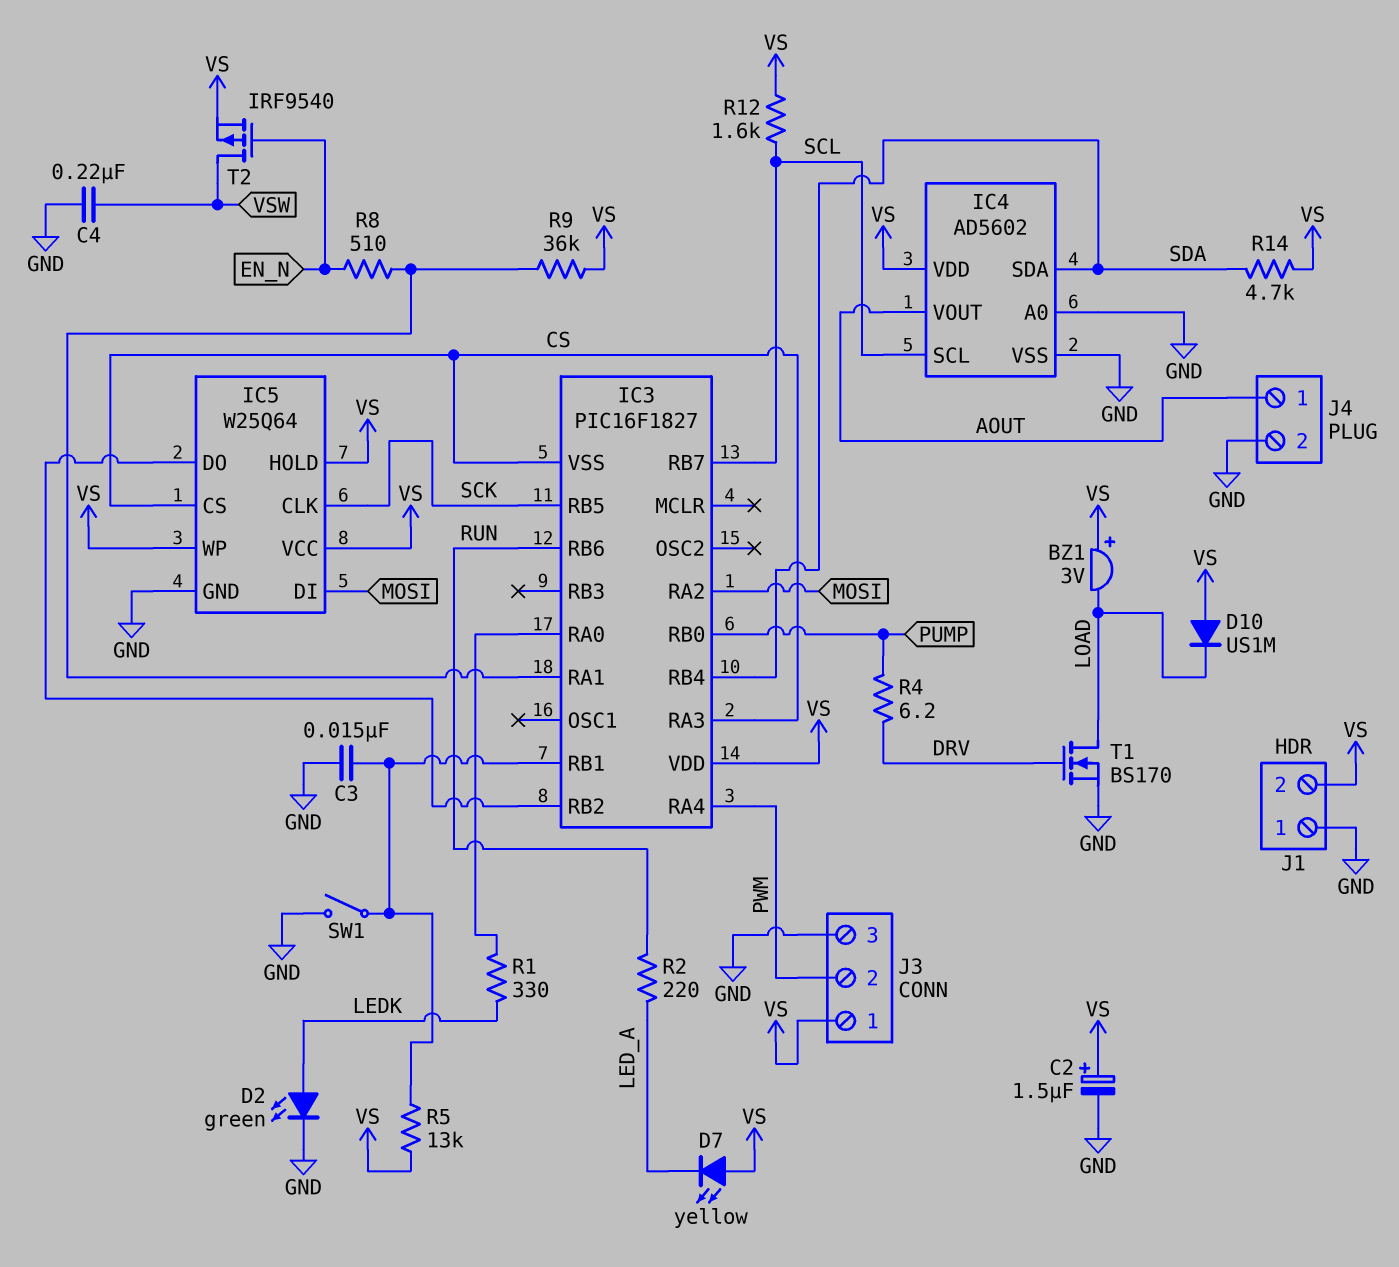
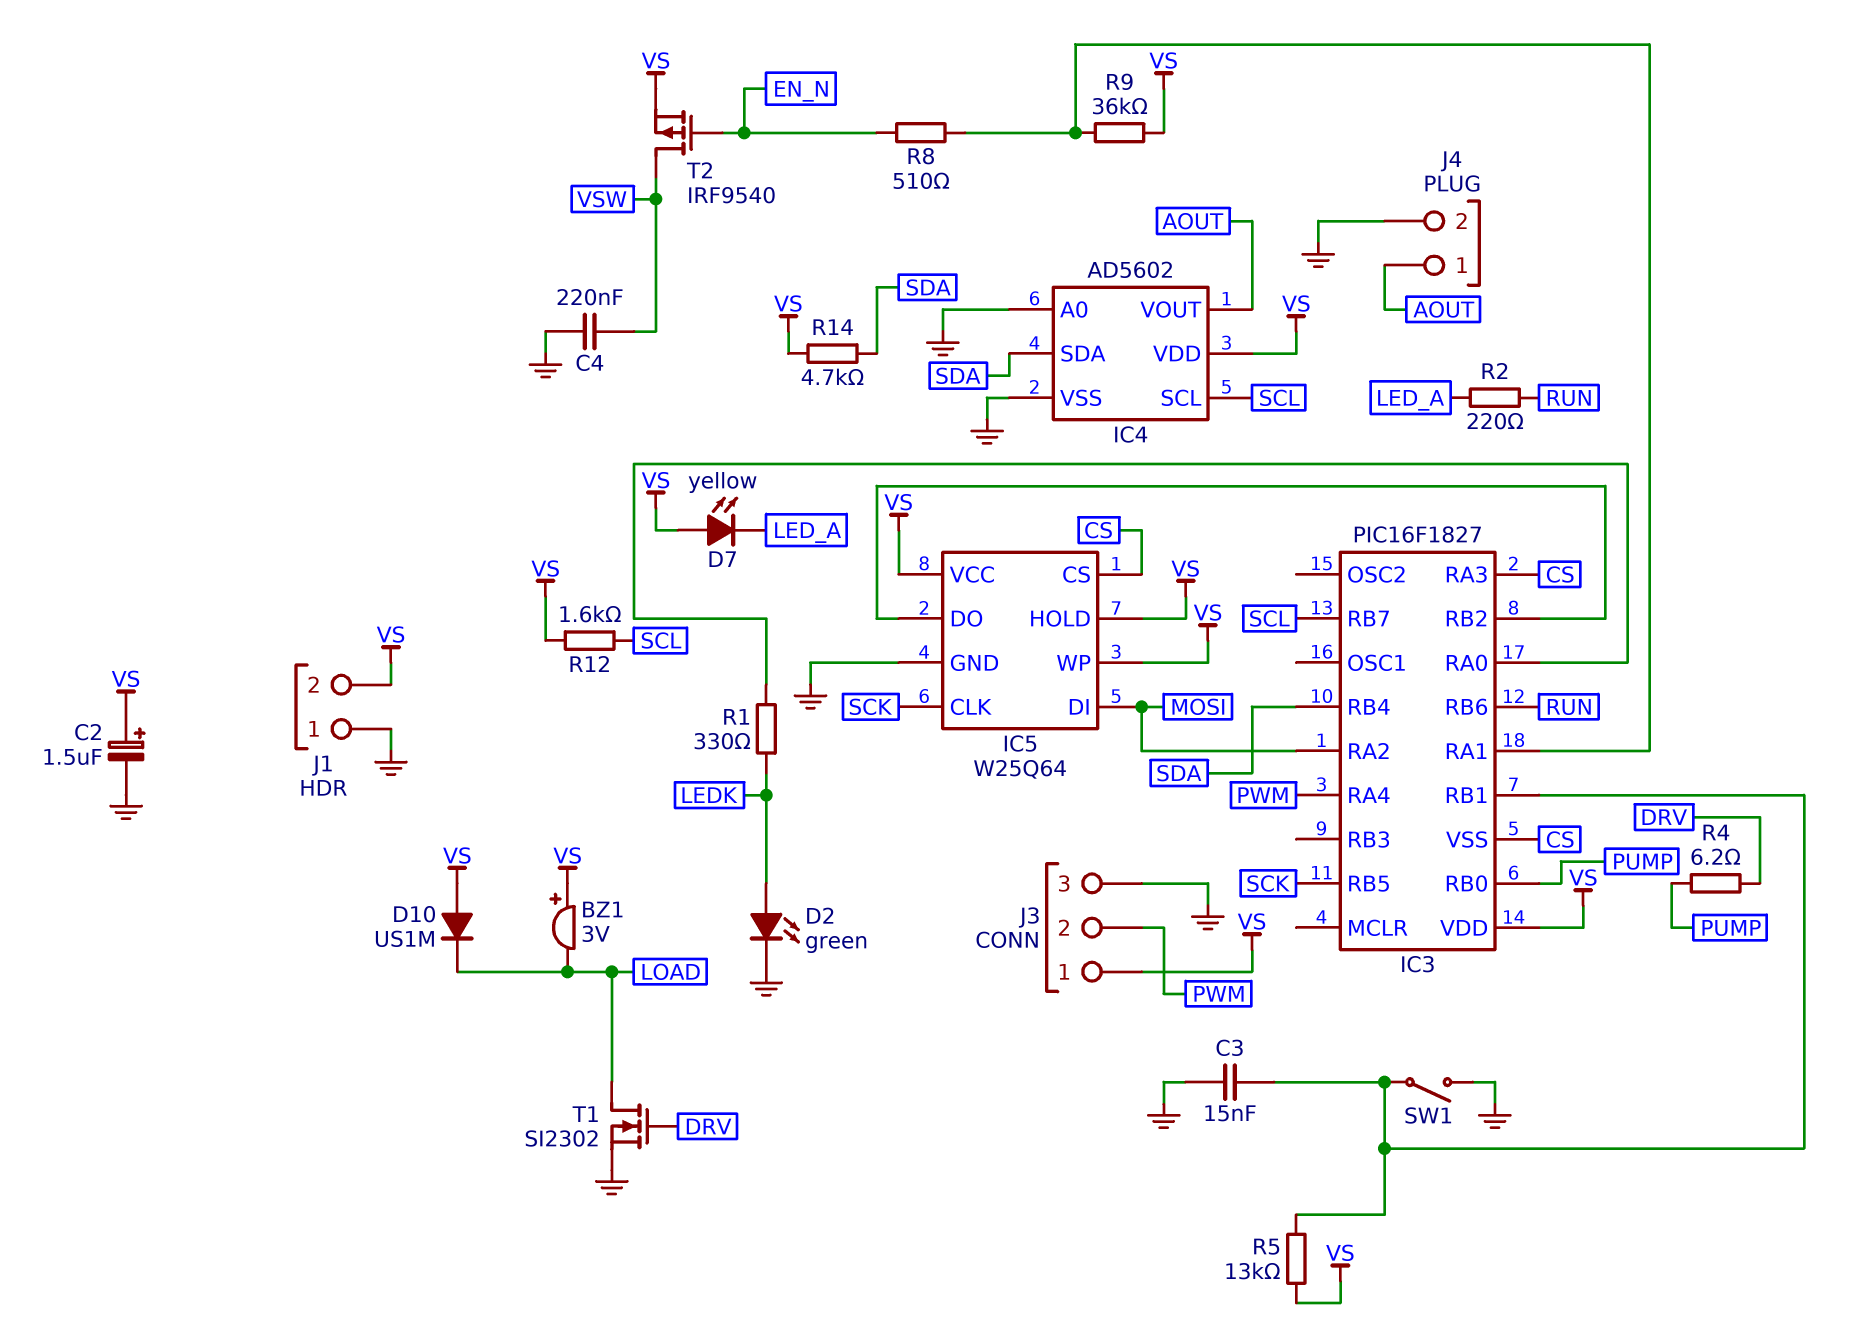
T1: NMOS BS170 (G DRV, D LOAD, S GND) -> NMOS SI2302 (G DRV, D LOAD, S GND)

